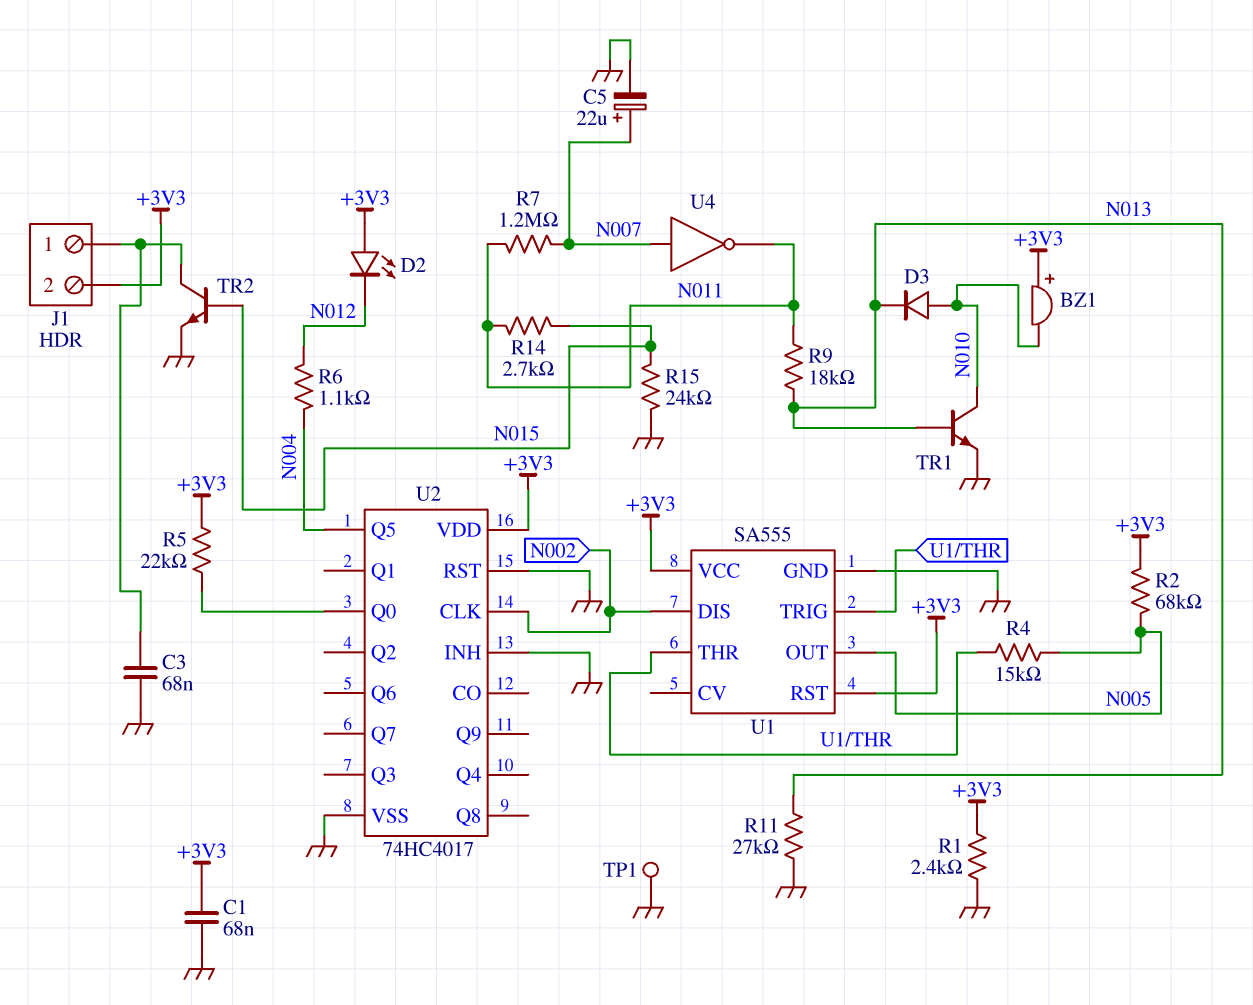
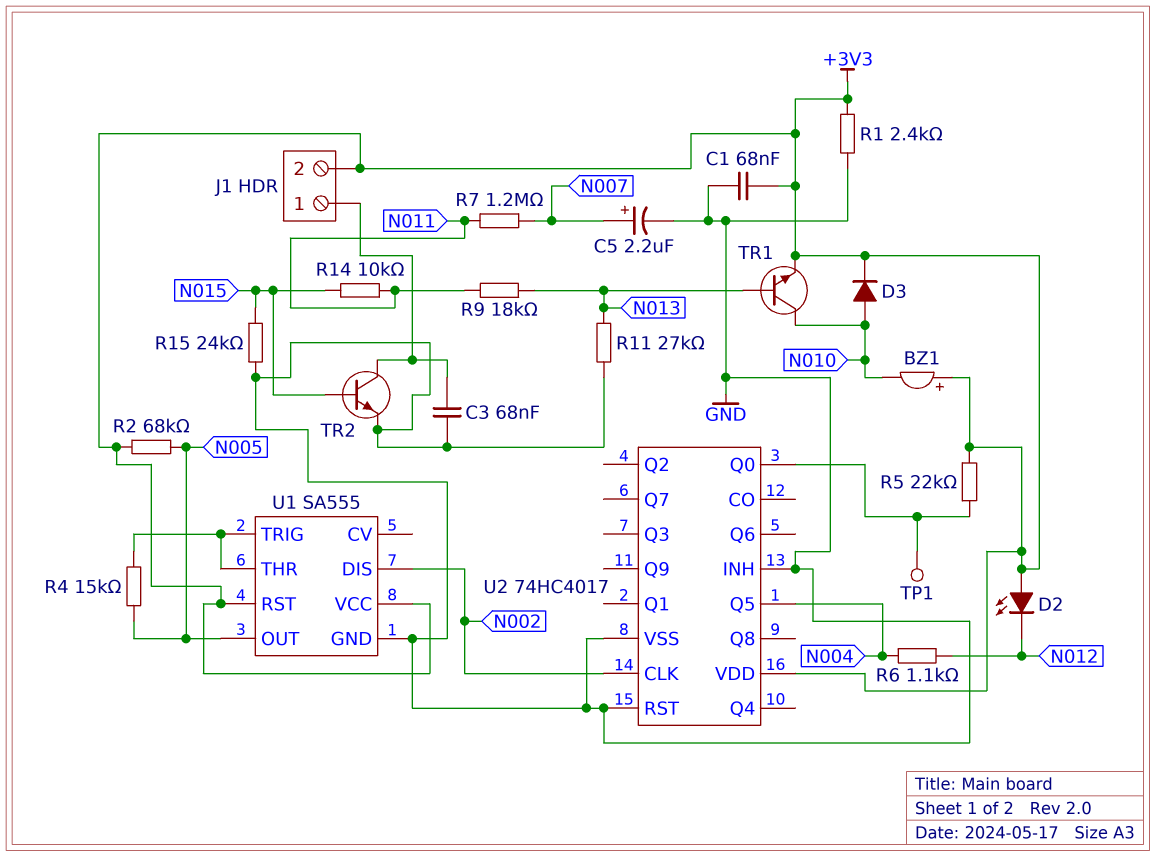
C5: 22uF (plus N007, minus GND) -> 2.2uF (plus N007, minus GND)
D3: diode (A N010, K N013) -> diode (A N010, K +3V3)
R14: 2.7k (N011, N015) -> 10k (N011, N015)
TP1: test point (GND) -> test point (U2/Q0)
TR1: NPN (B N013, C N010, E GND) -> NPN (B N013, C N010, E +3V3)
U4: NOT (in N007, out N011) -> none

